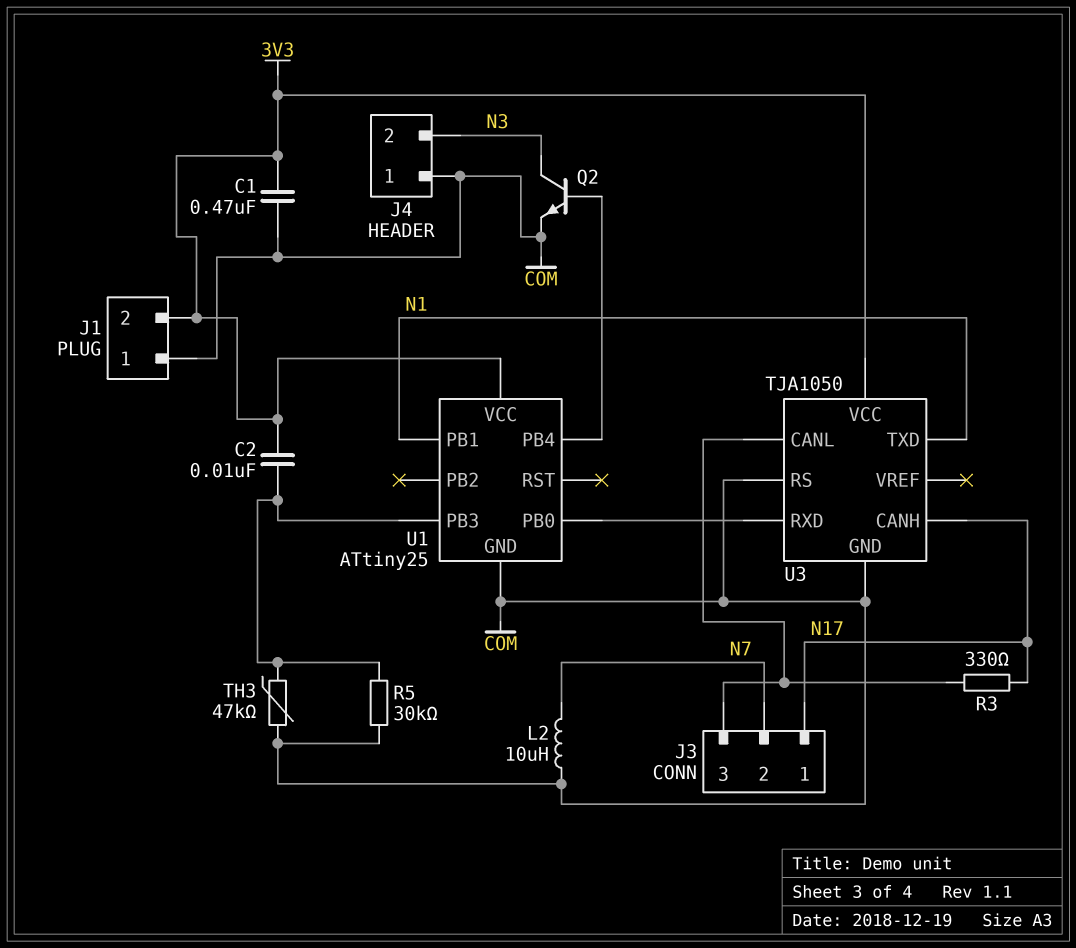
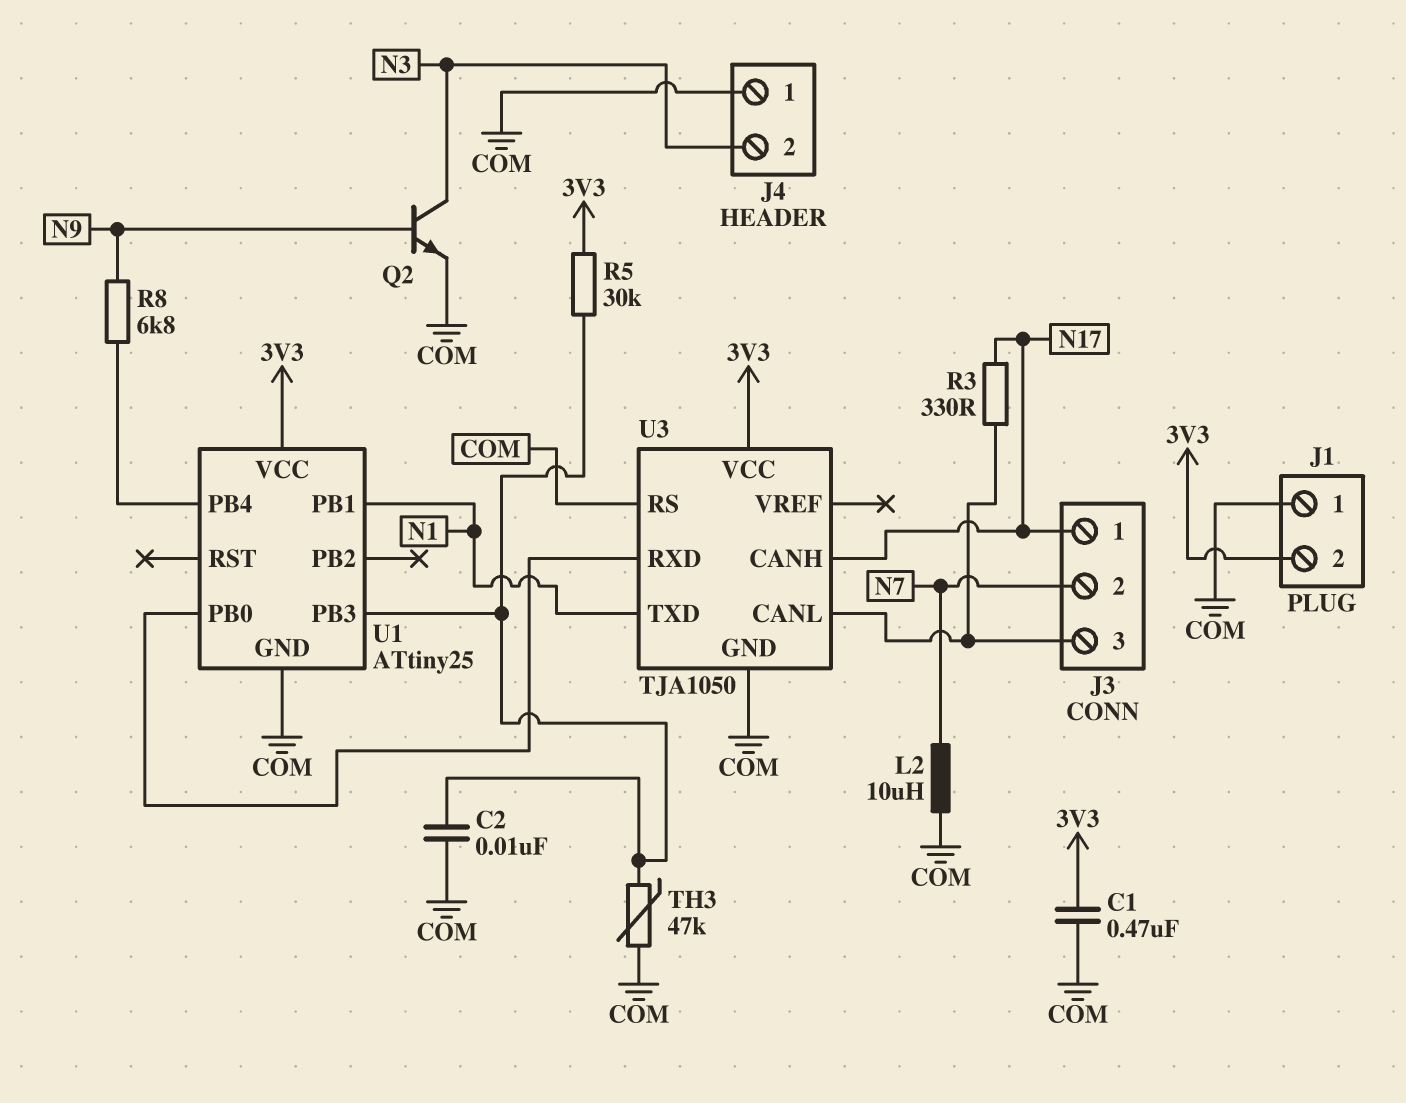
C2: 10nF (3V3, U1/PB3) -> 10nF (COM, U1/PB3)
Q2: NPN (B U1/PB4, C N3, E COM) -> NPN (B N9, C N3, E COM)
R5: 30k (COM, U1/PB3) -> 30k (3V3, U1/PB3)
R8: none -> 6.8k (N9, U1/PB4)

